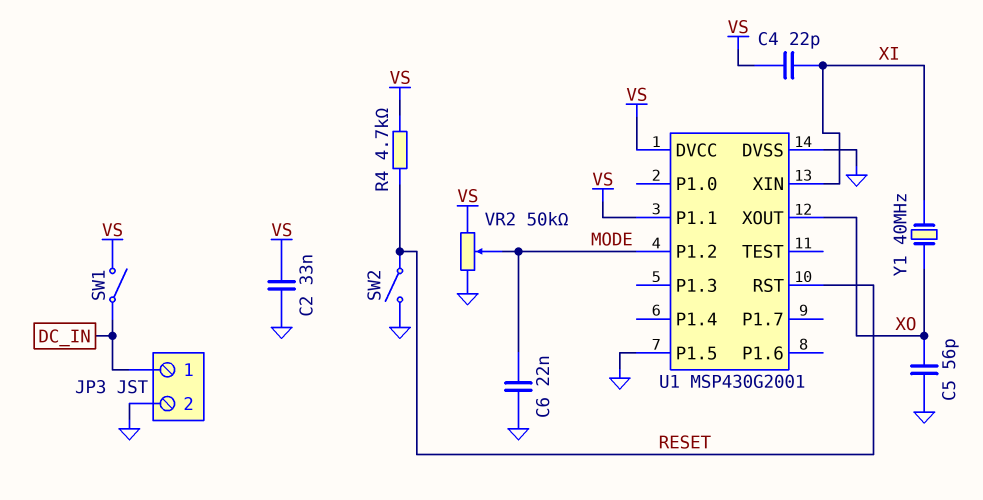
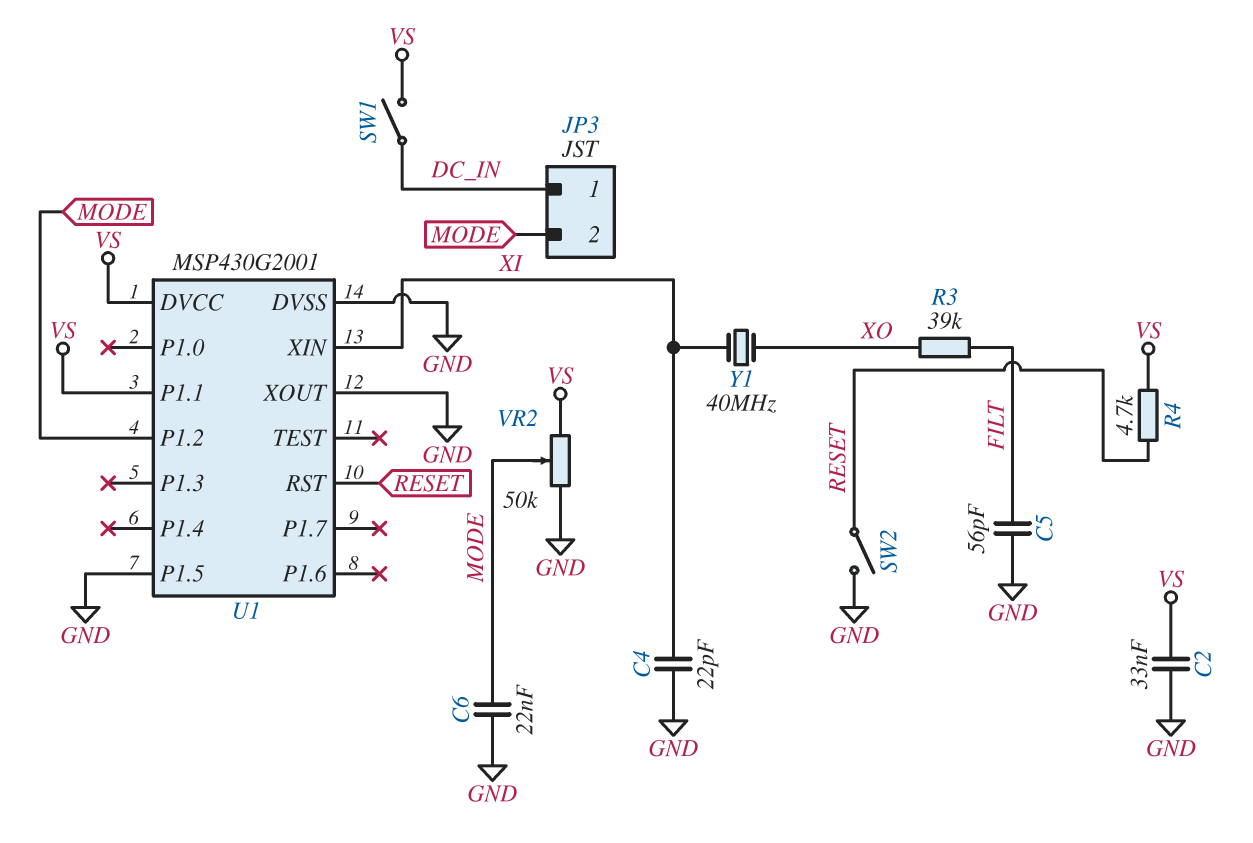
C4: 22pF (VS, XI) -> 22pF (GND, XI)
C5: 56pF (GND, XO) -> 56pF (FILT, GND)
JP3 pin 2: GND -> MODE
R3: none -> 39k (FILT, XO)
U1 pin XOUT: XO -> GND

